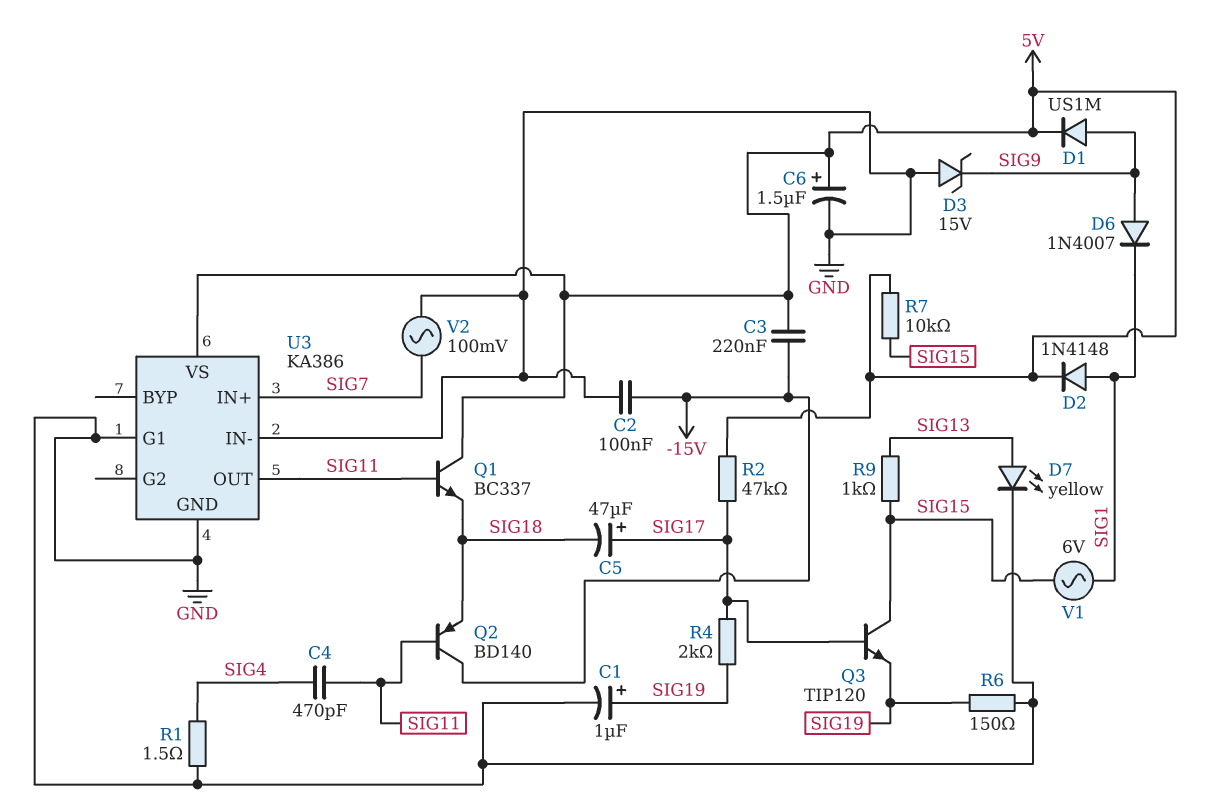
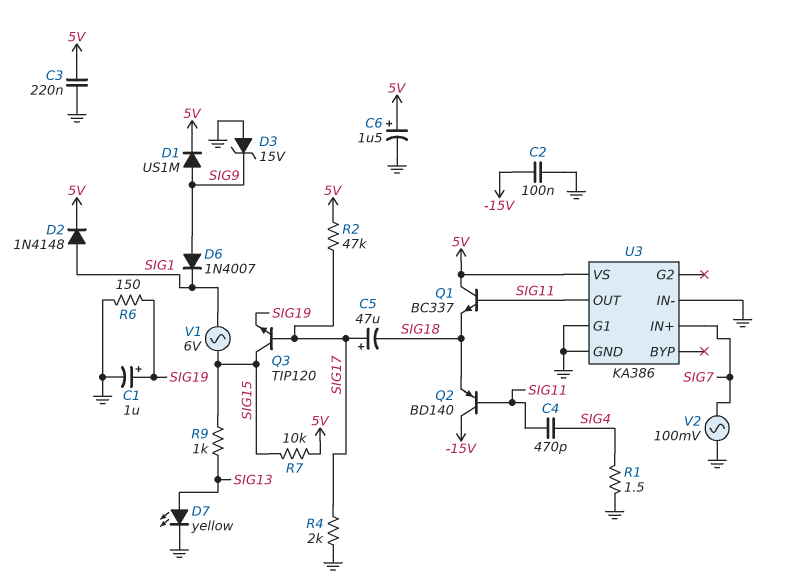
C3: 220nF (-15V, 5V) -> 220nF (5V, GND)
R4: 2k (SIG17, SIG19) -> 2k (GND, SIG17)

